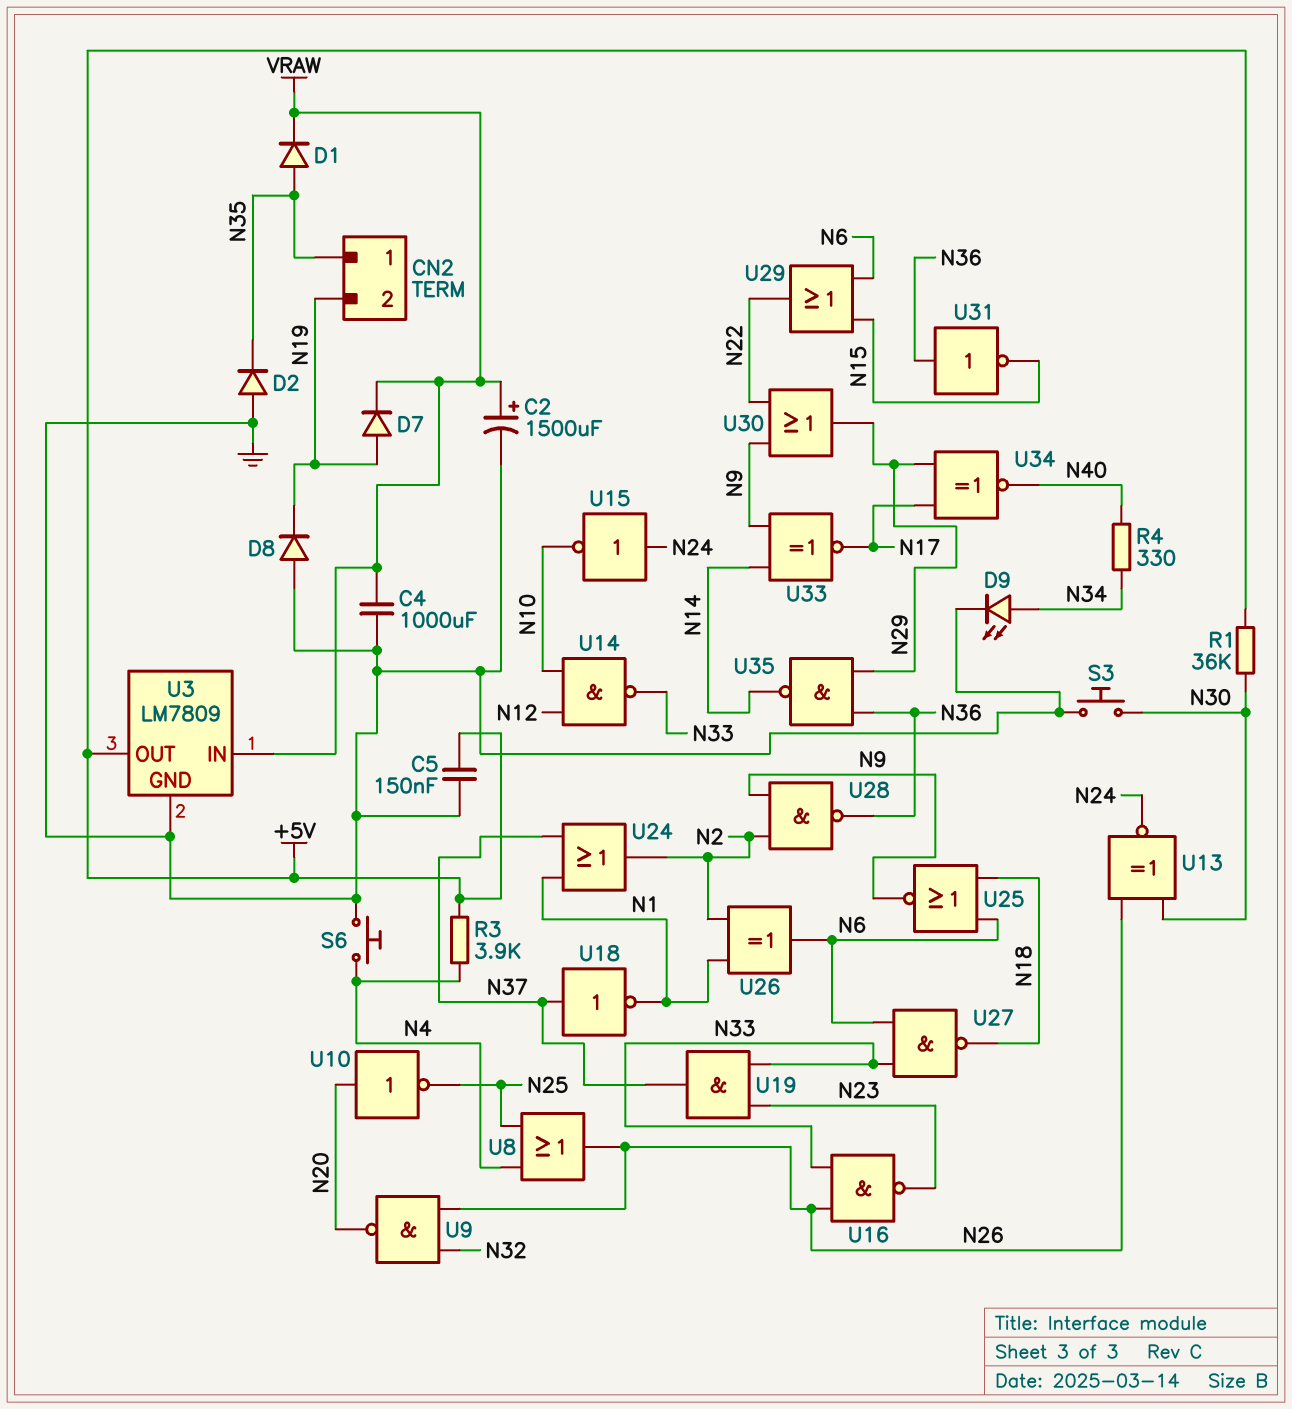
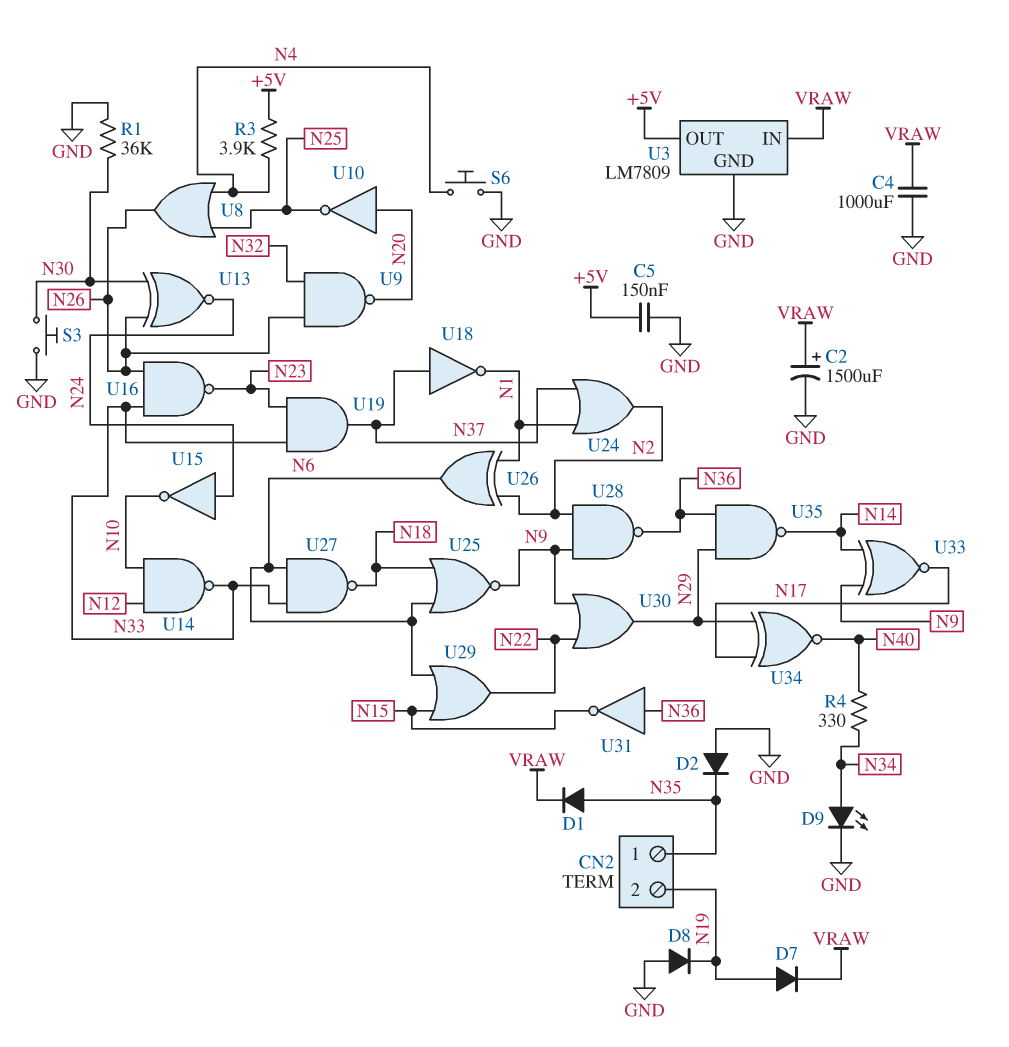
R1: 36k (+5V, N30) -> 36k (GND, N30)

